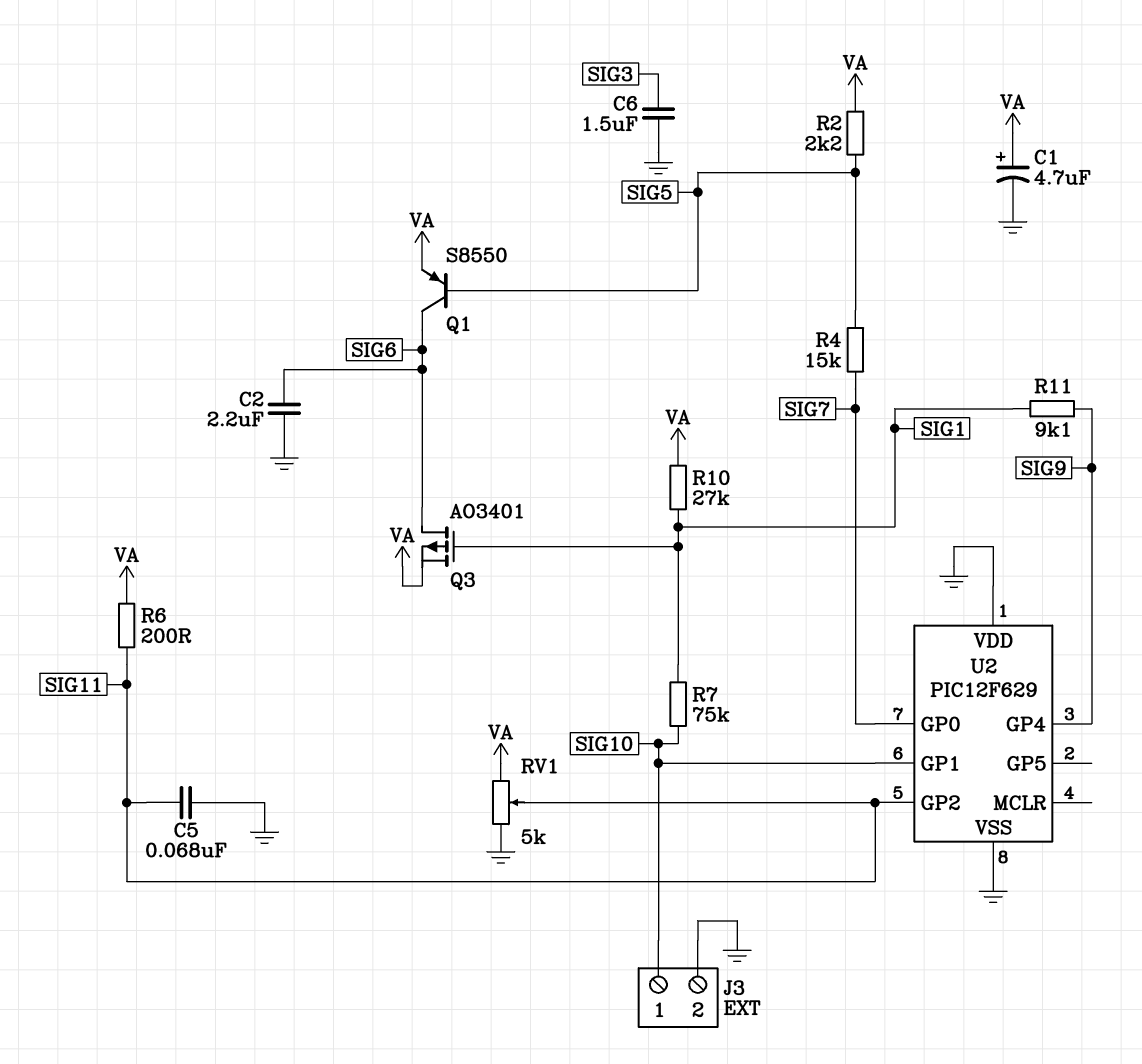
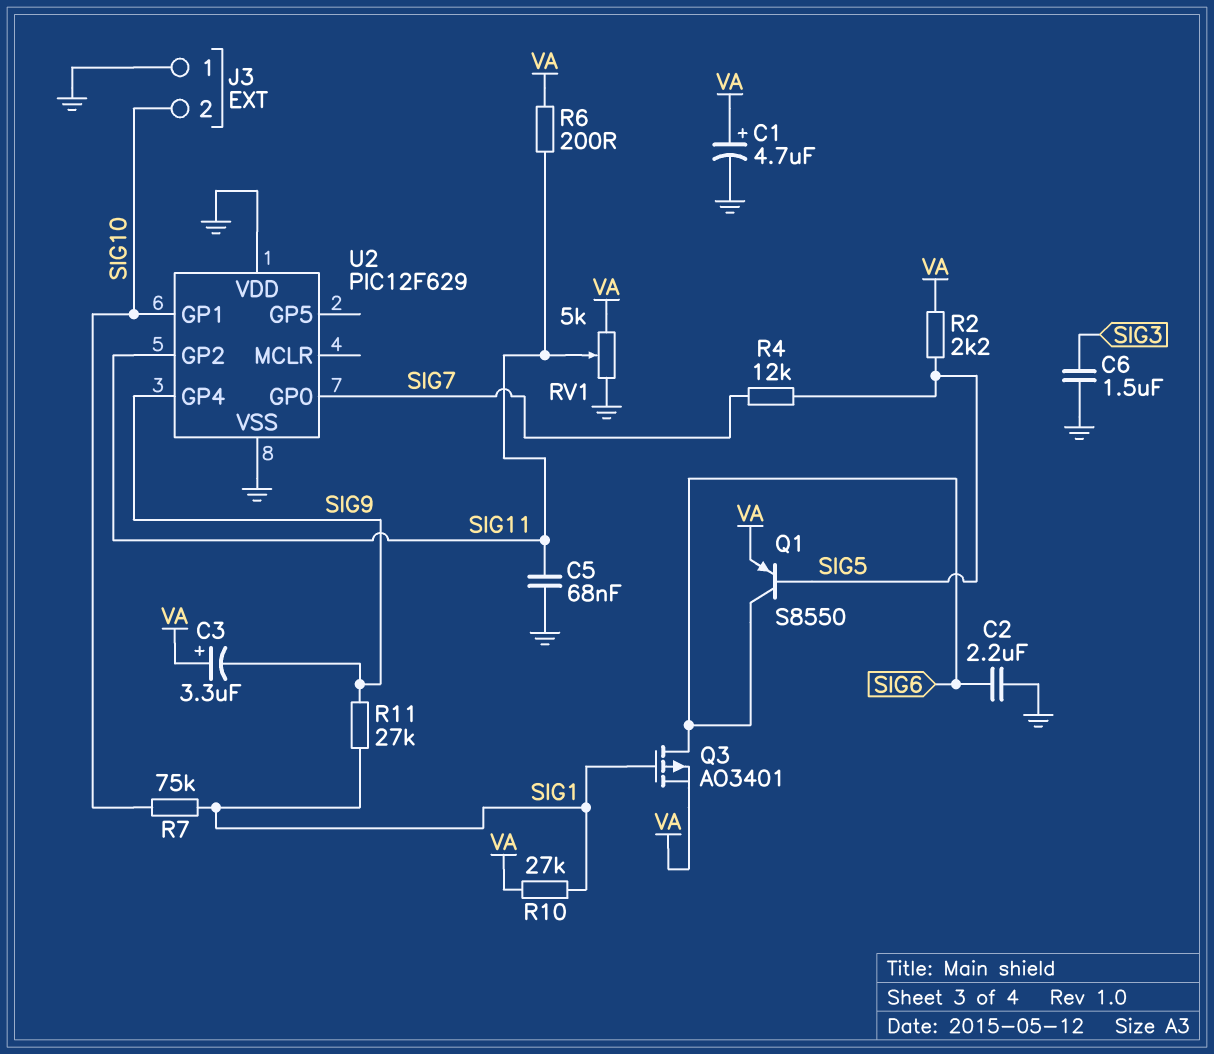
C3: none -> 3.3uF (plus VA, minus SIG9)
J3 pin 1: SIG10 -> GND
J3 pin 2: GND -> SIG10
R4: 15k (SIG5, SIG7) -> 12k (SIG5, SIG7)
R11: 9.1k (SIG1, SIG9) -> 27k (SIG1, SIG9)

